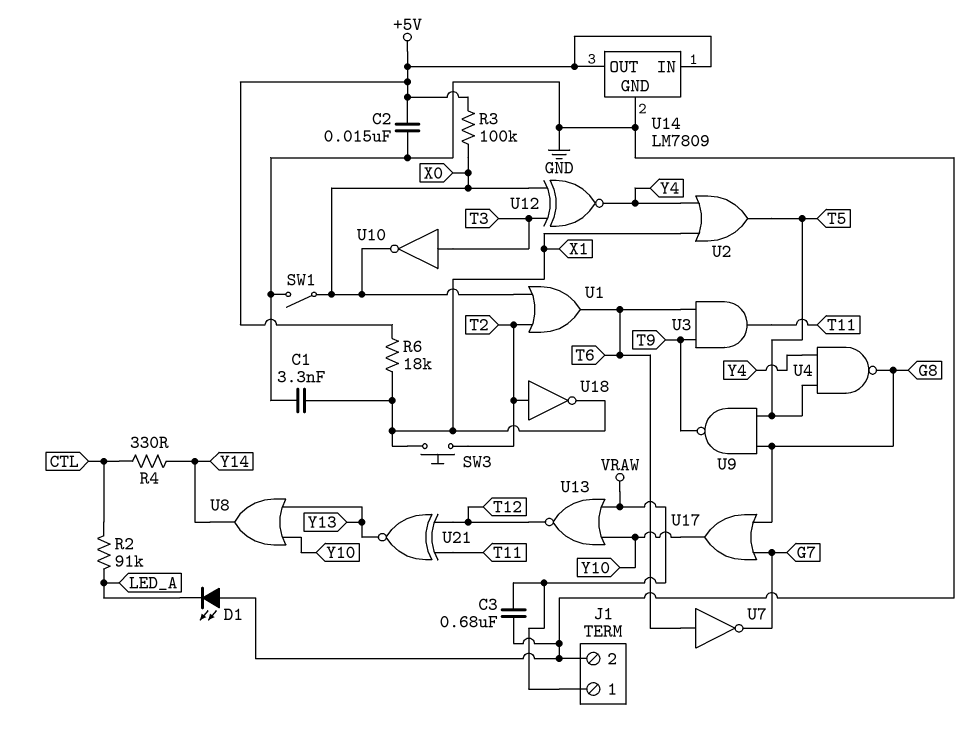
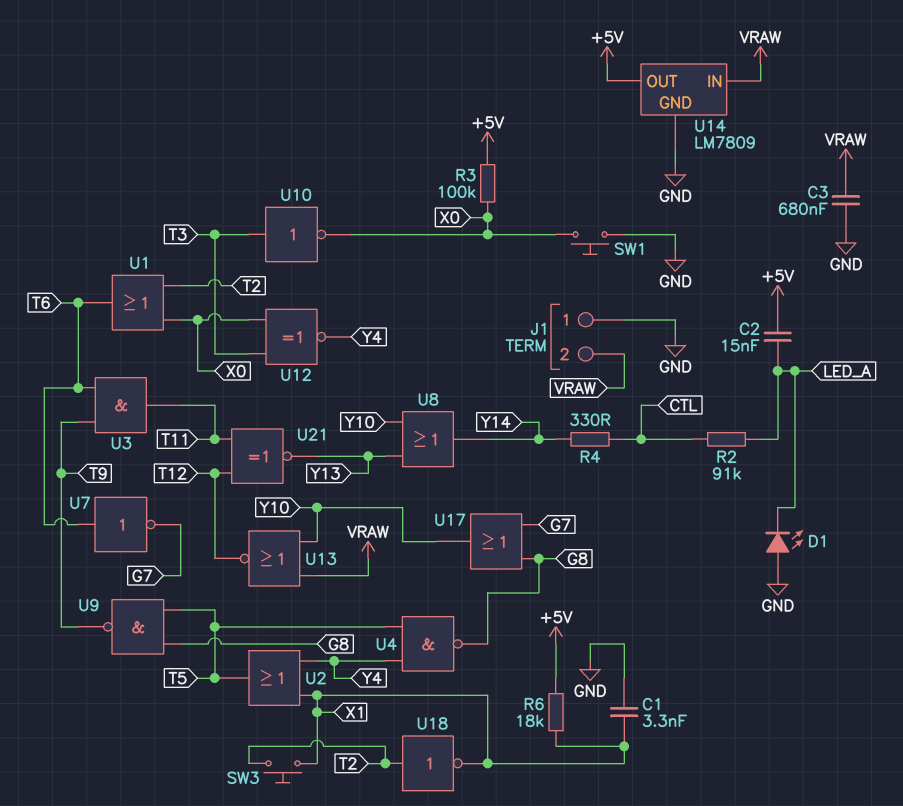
C2: 15nF (+5V, GND) -> 15nF (+5V, LED_A)
J1 pin 1: VRAW -> GND
J1 pin 2: GND -> VRAW
SW1: switch (GND, X0) -> button (GND, X0)
U14 pin IN: +5V -> VRAW

